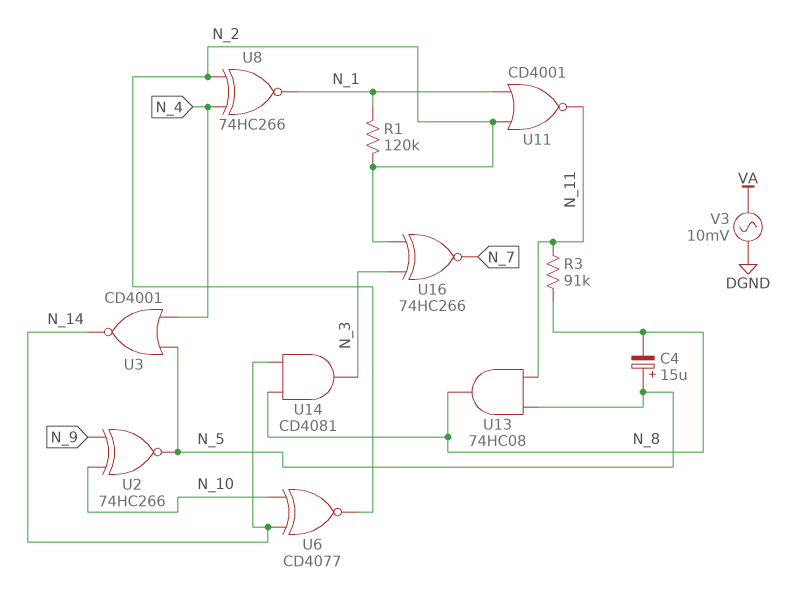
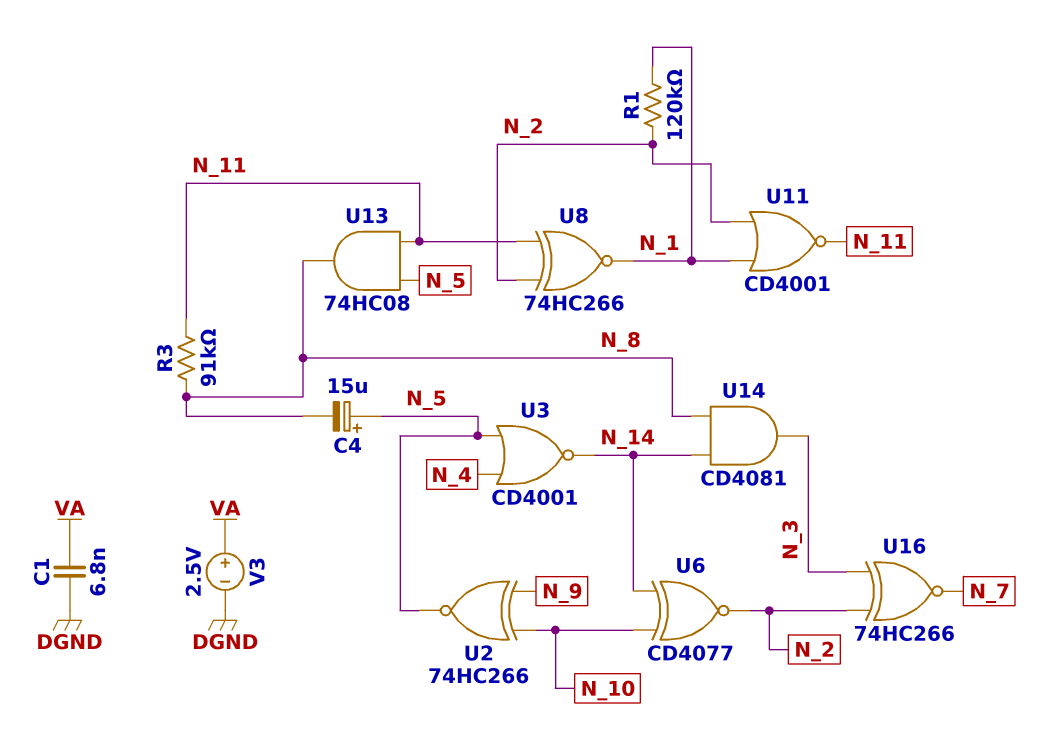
C1: none -> 6.8nF (DGND, VA)
U8: XNOR 74HC266 (in N_2, in N_4, out N_1) -> XNOR 74HC266 (in N_2, in N_11, out N_1)
V3: AC 10mV (DGND, VA) -> 2.5V (plus VA, minus DGND)

